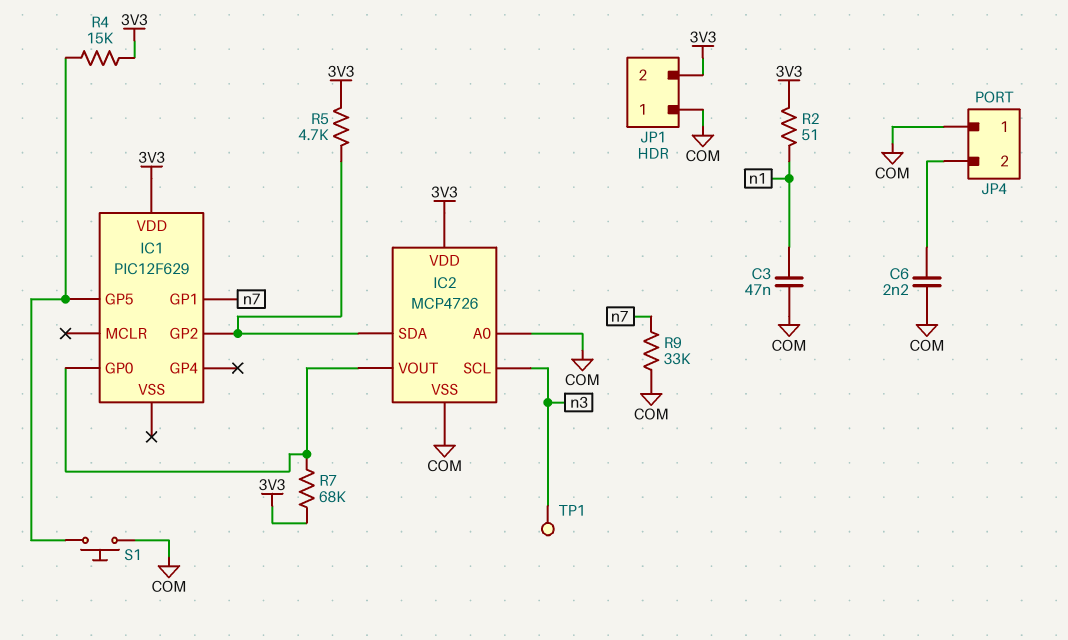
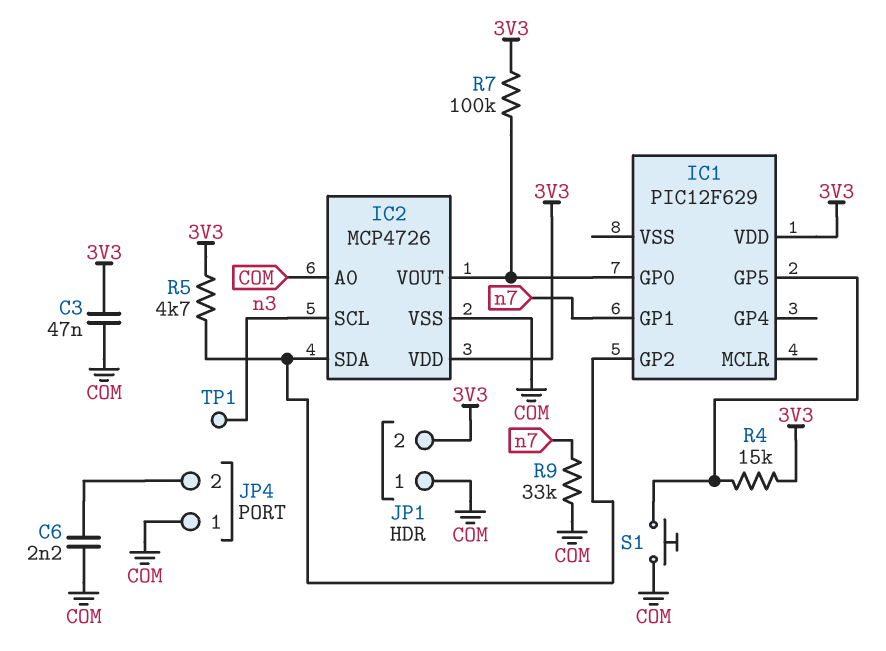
C3: 47nF (COM, n1) -> 47nF (3V3, COM)
R2: 51 (3V3, n1) -> none
R7: 68k (3V3, IC1/GP0) -> 100k (3V3, IC1/GP0)

